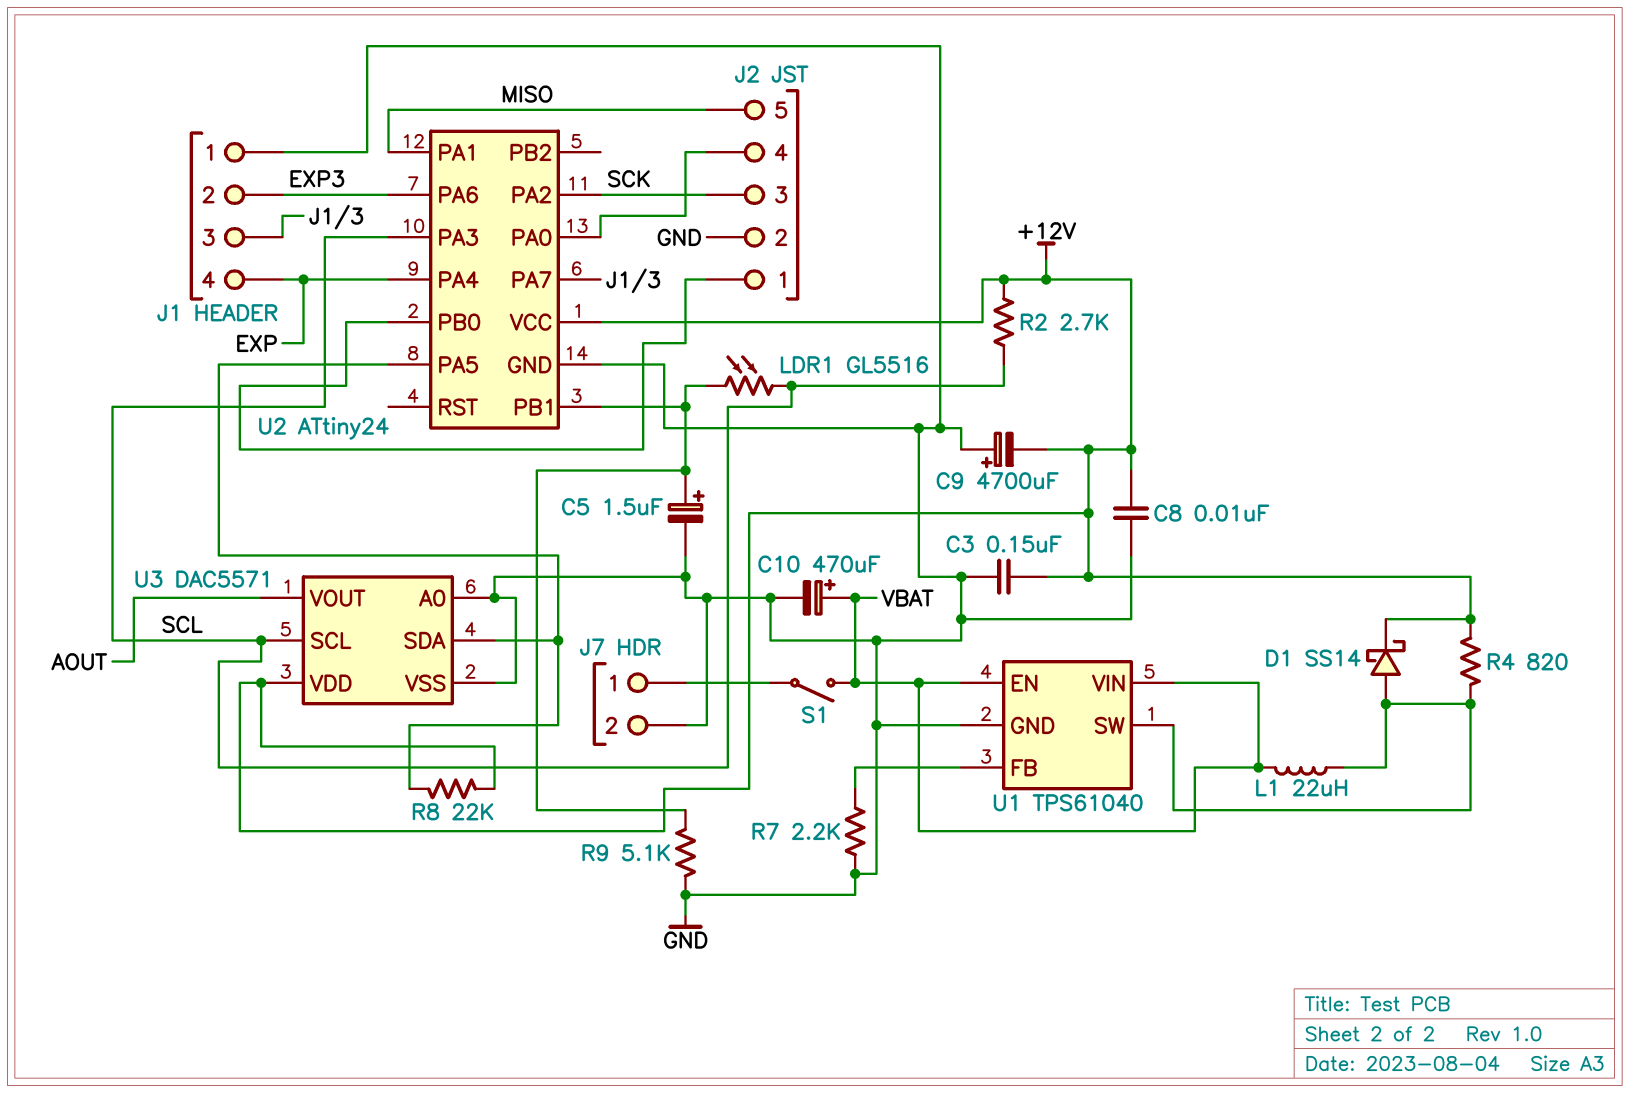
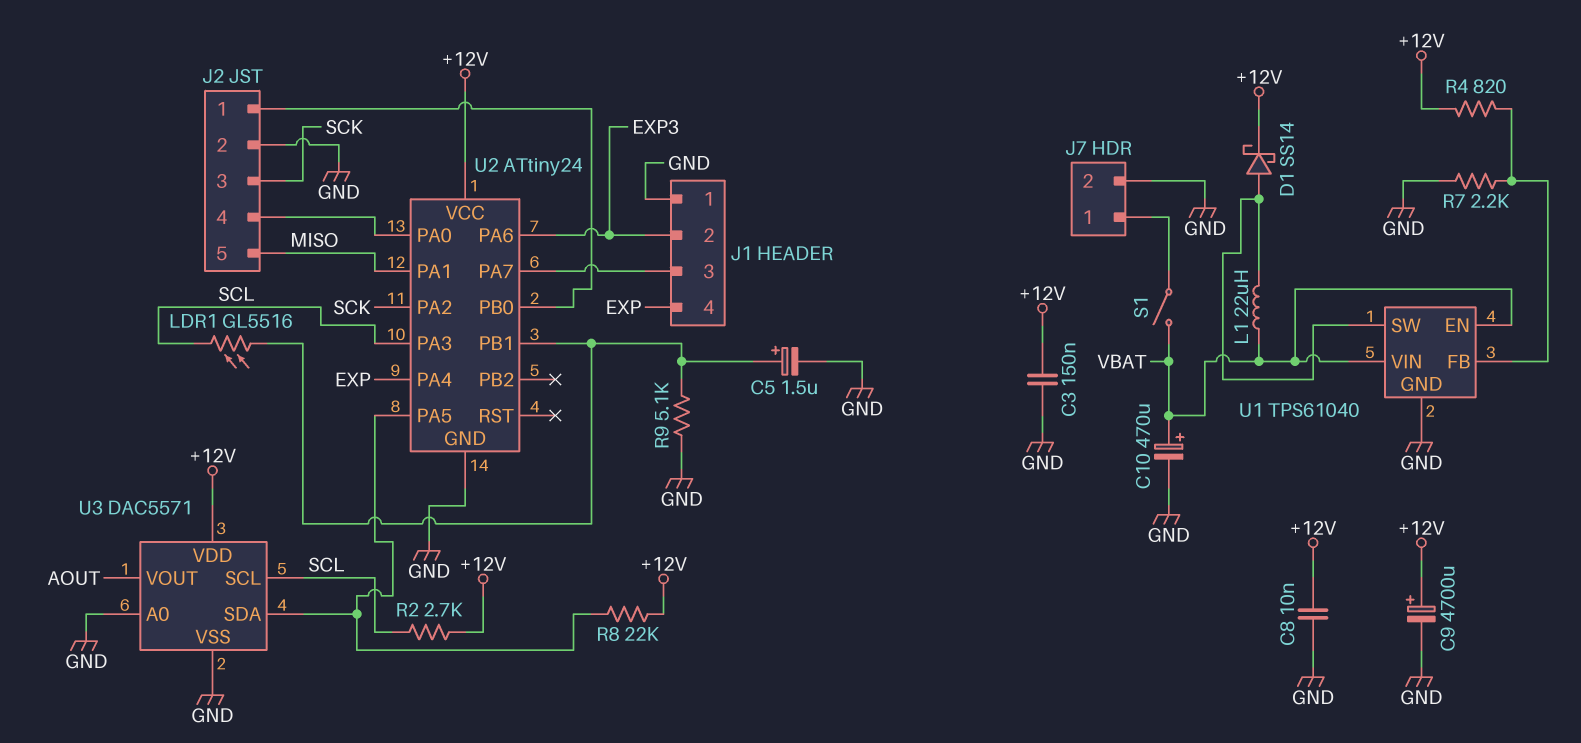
C9: 4700uF (plus GND, minus +12V) -> 4700uF (plus +12V, minus GND)
R4: 820 (+12V, U1/SW) -> 820 (+12V, U1/FB)

